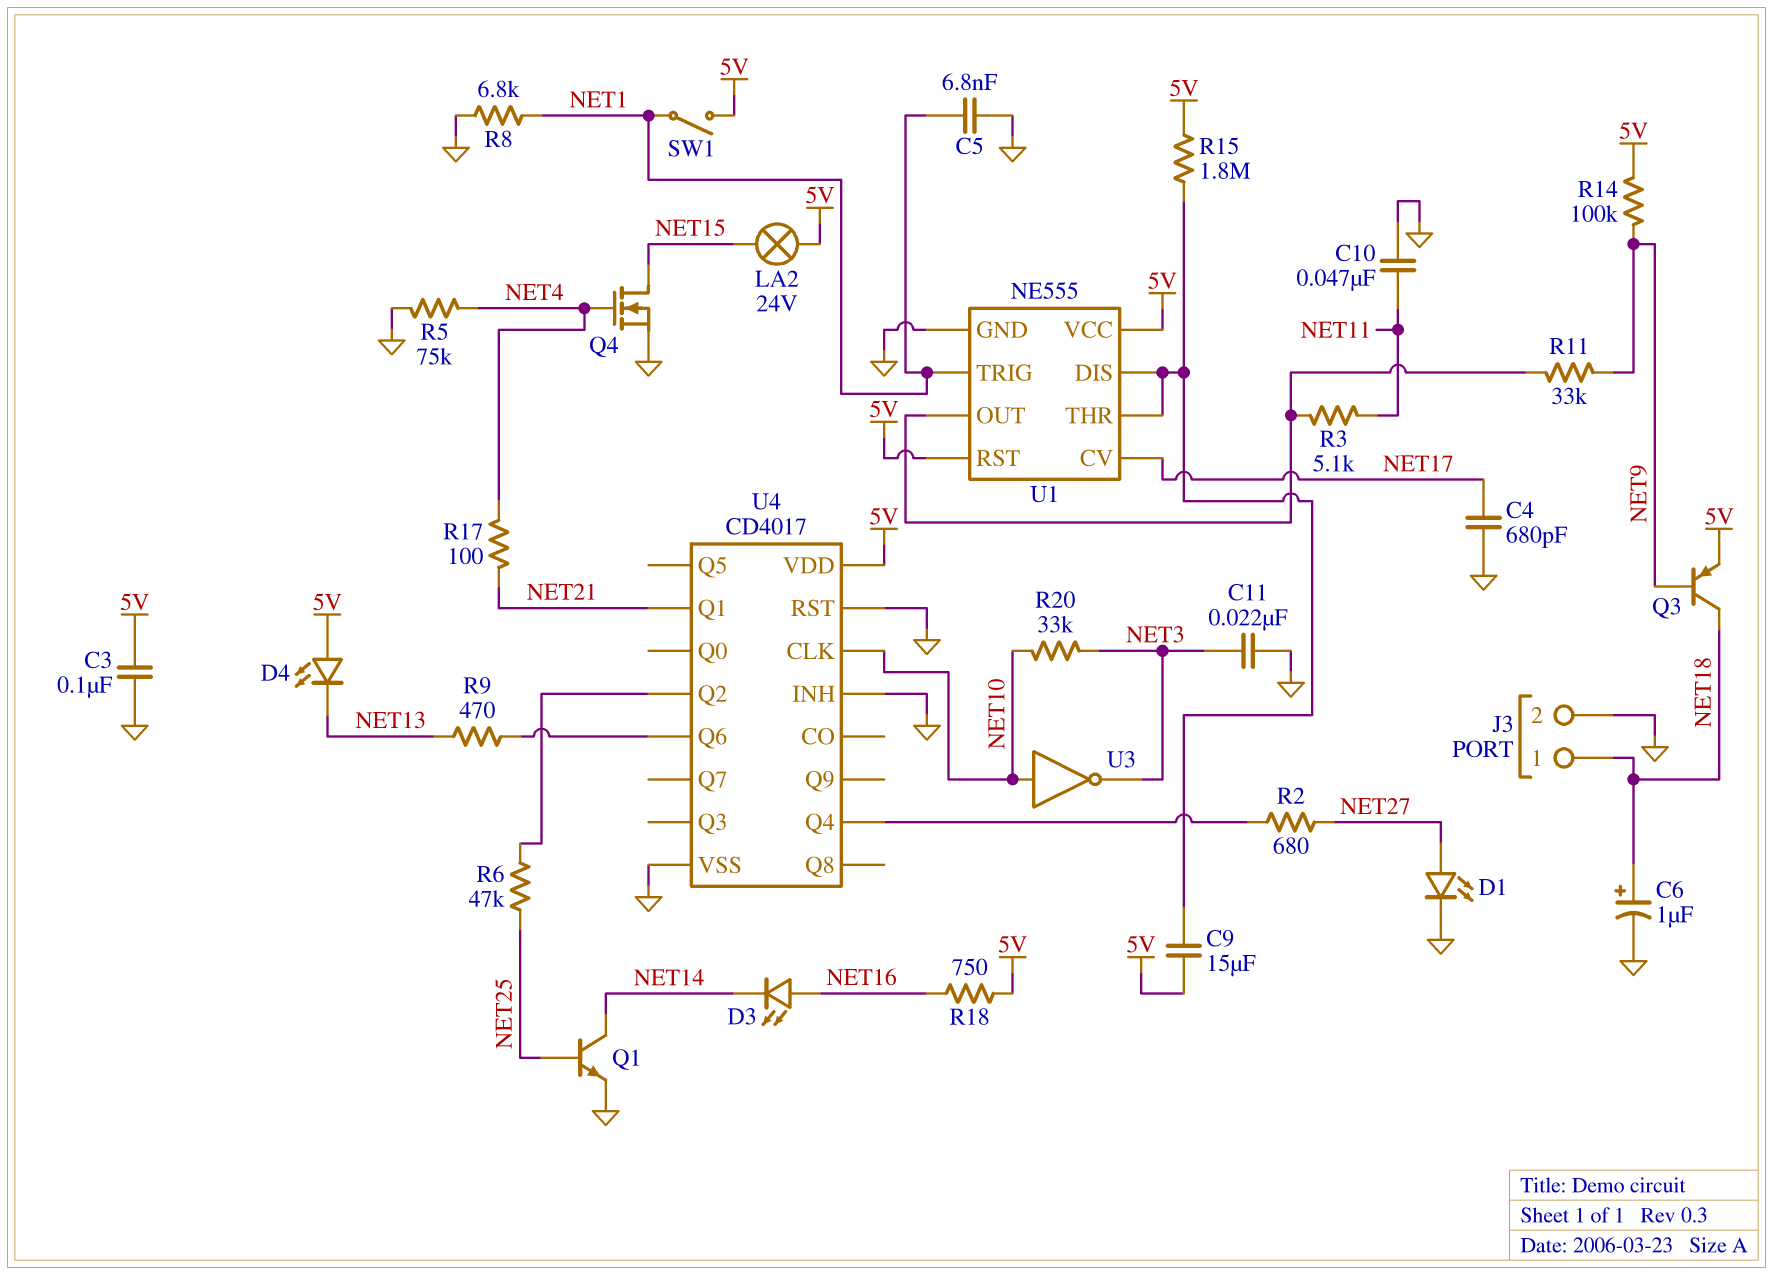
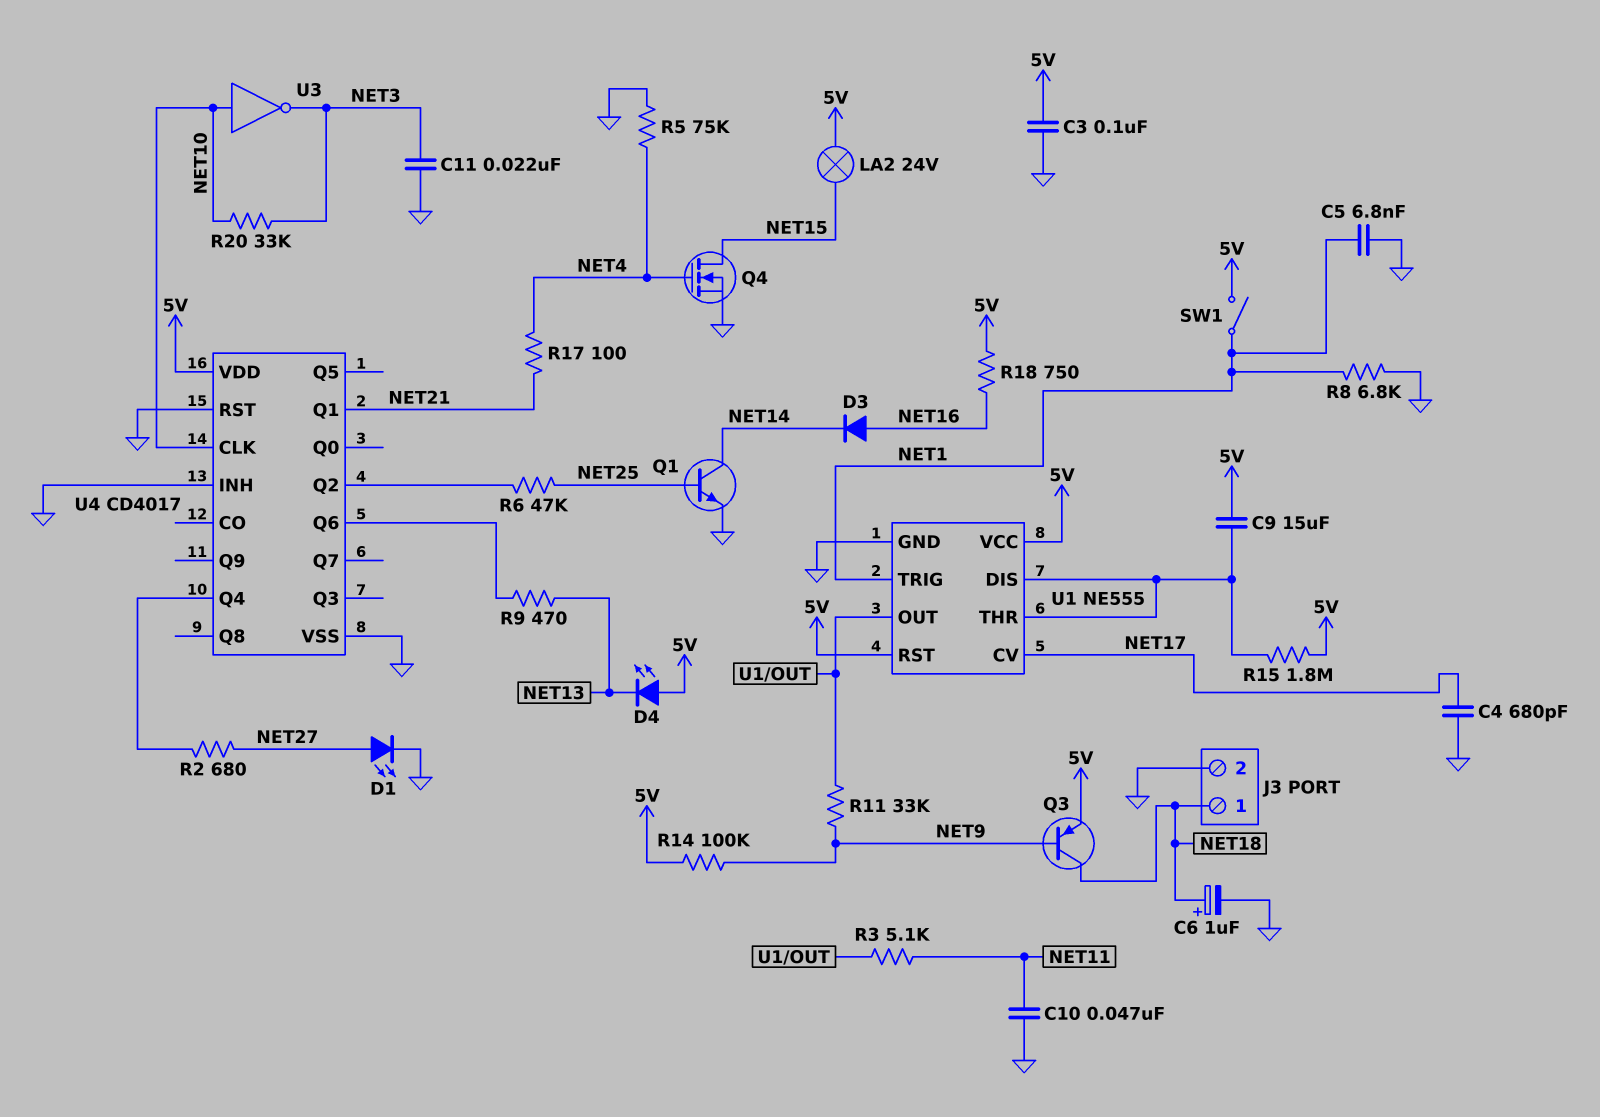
D3: LED (A NET16, K NET14) -> diode (A NET16, K NET14)

